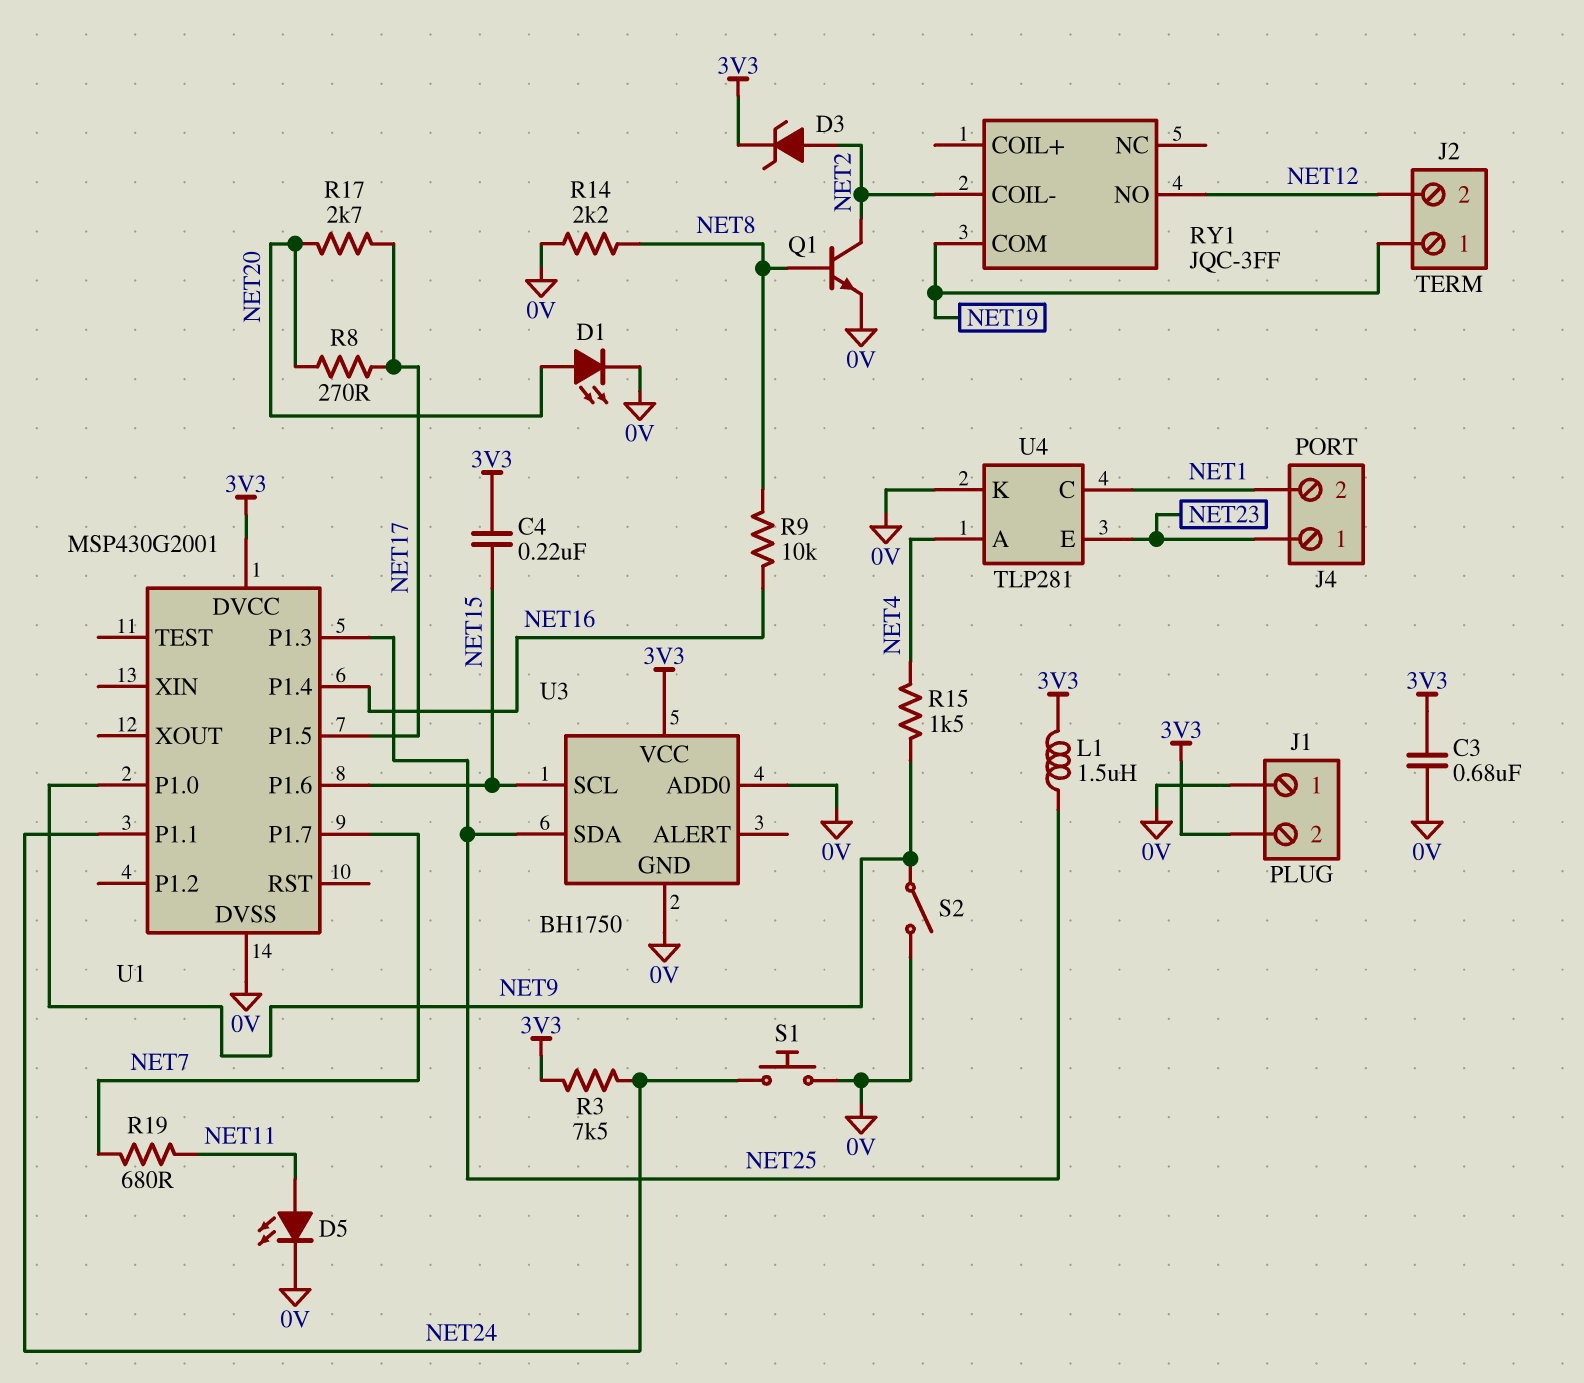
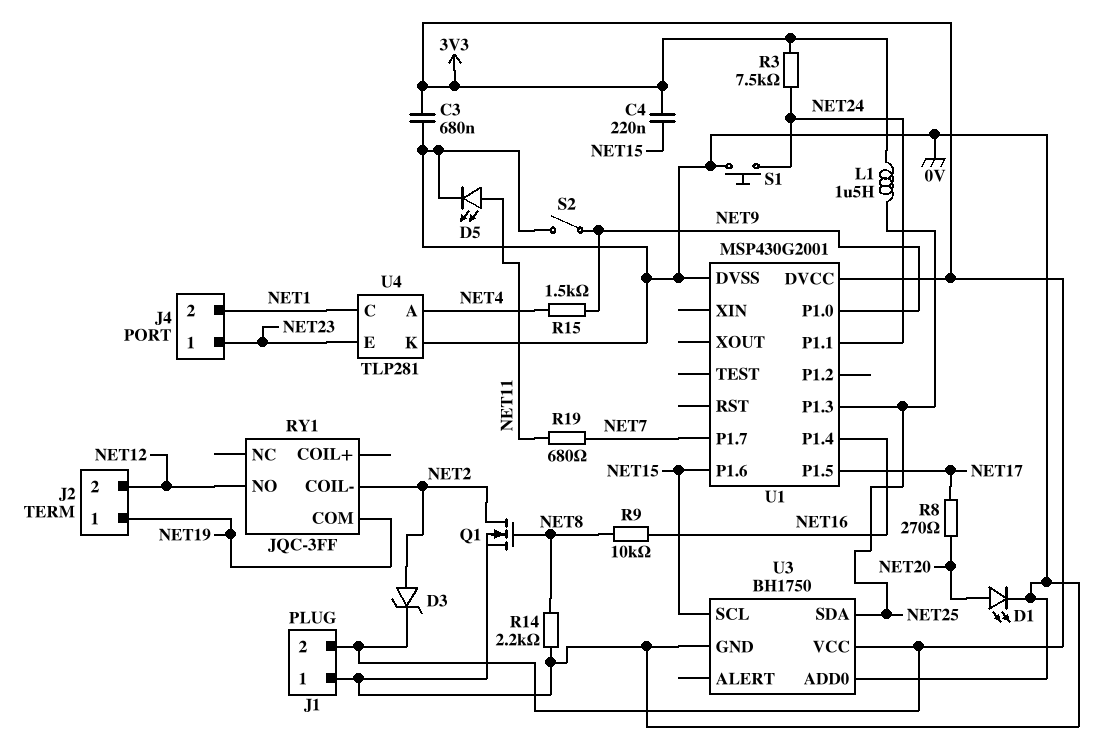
Q1: NPN (B NET8, C NET2, E 0V) -> NMOS (G NET8, D NET2, S 0V)
R17: 2.7k (NET17, NET20) -> none

